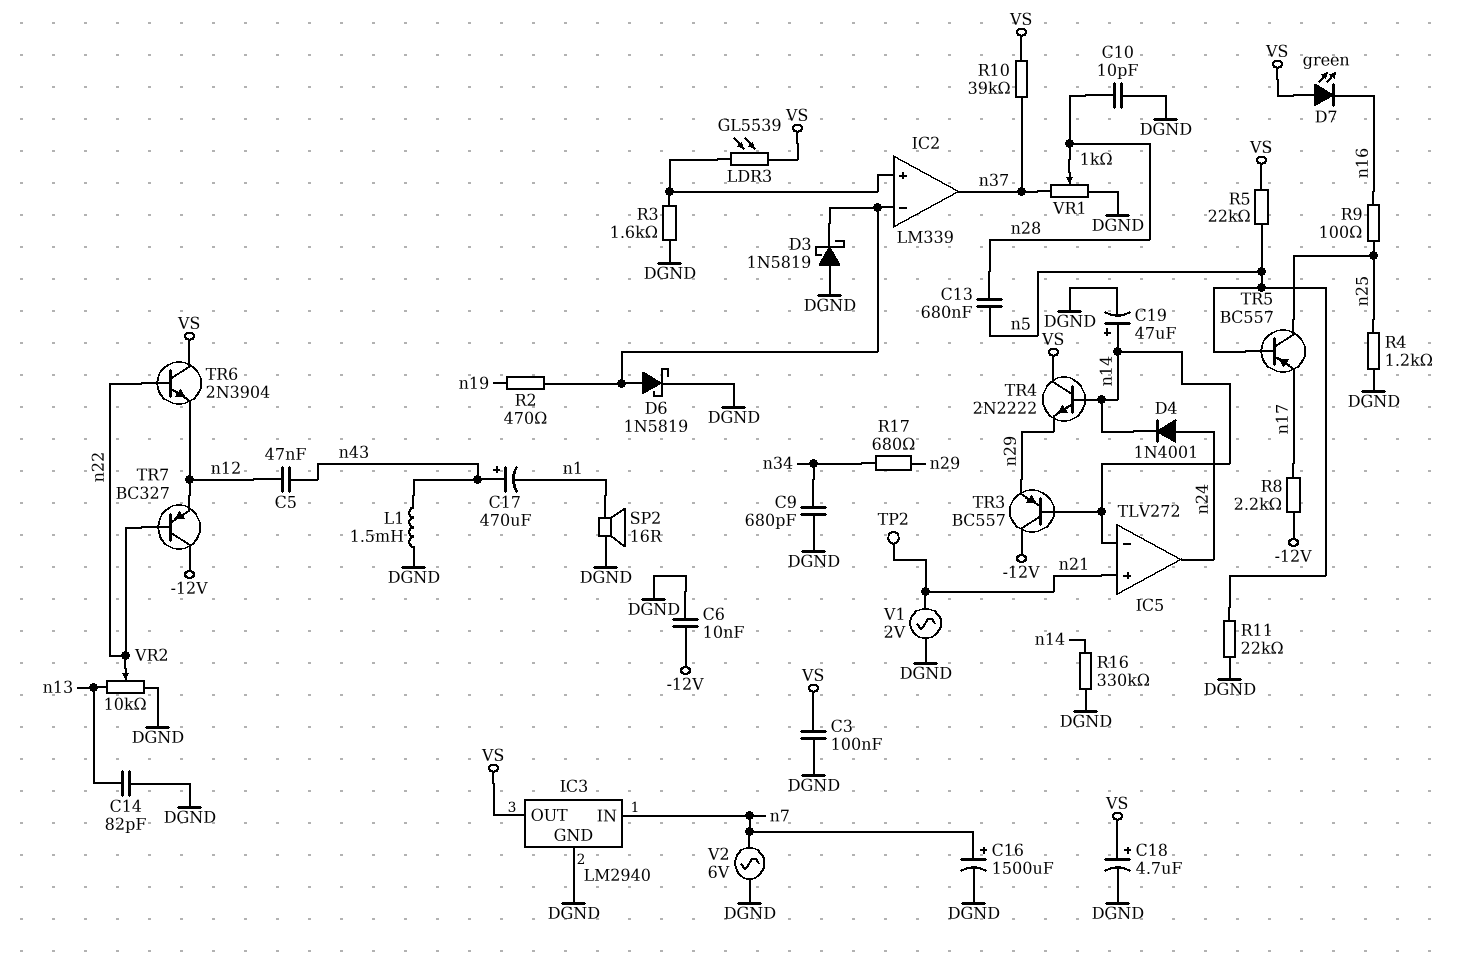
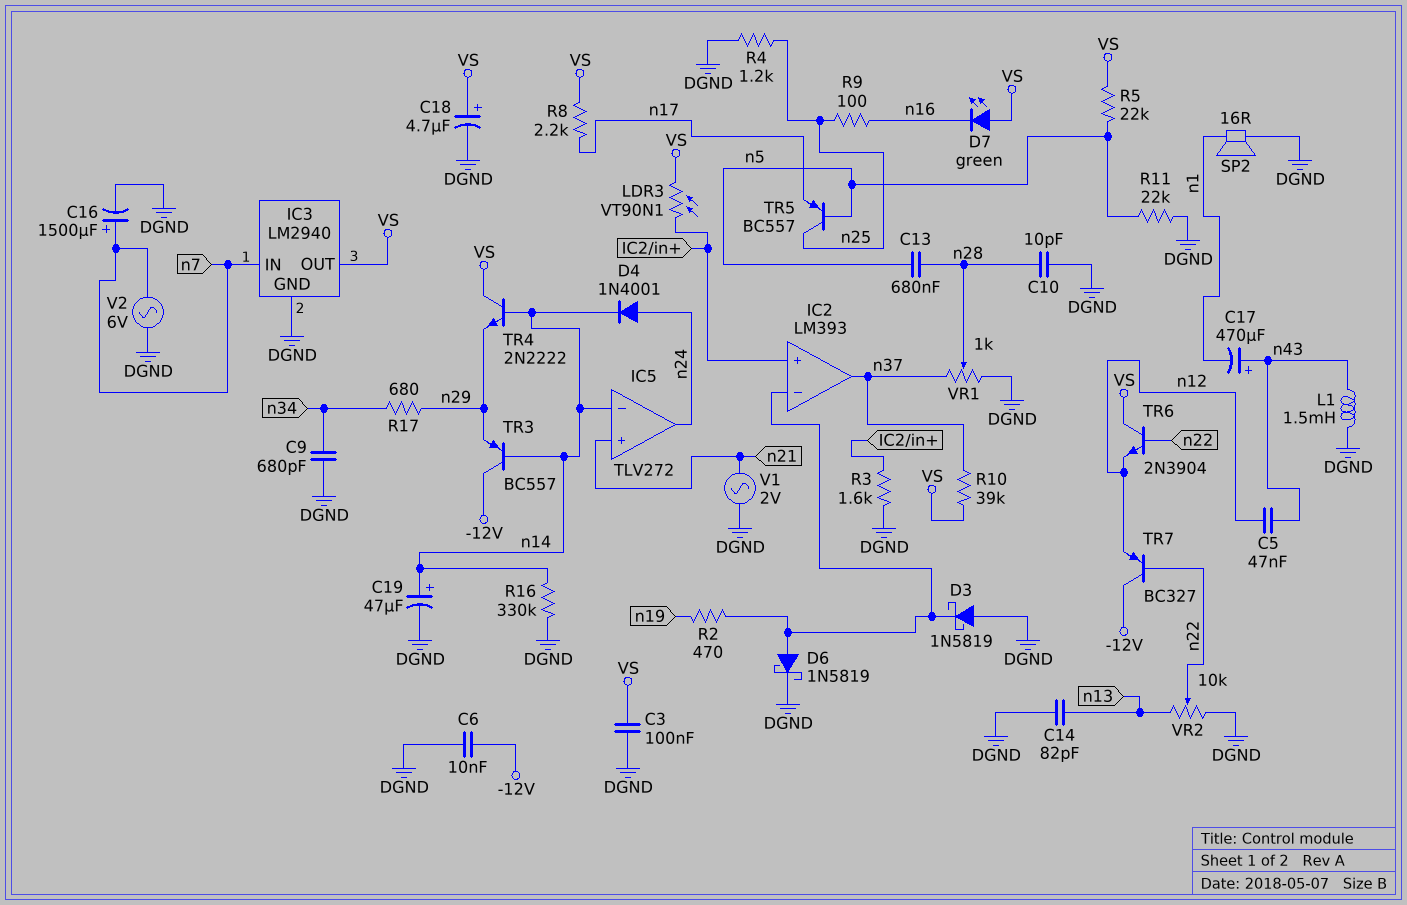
IC2: LM339 -> LM393
LDR3: GL5539 (IC2/in+, VS) -> VT90N1 (IC2/in+, VS)
R8: 2.2k (-12V, n17) -> 2.2k (VS, n17)
TP2: test point (n21) -> none

